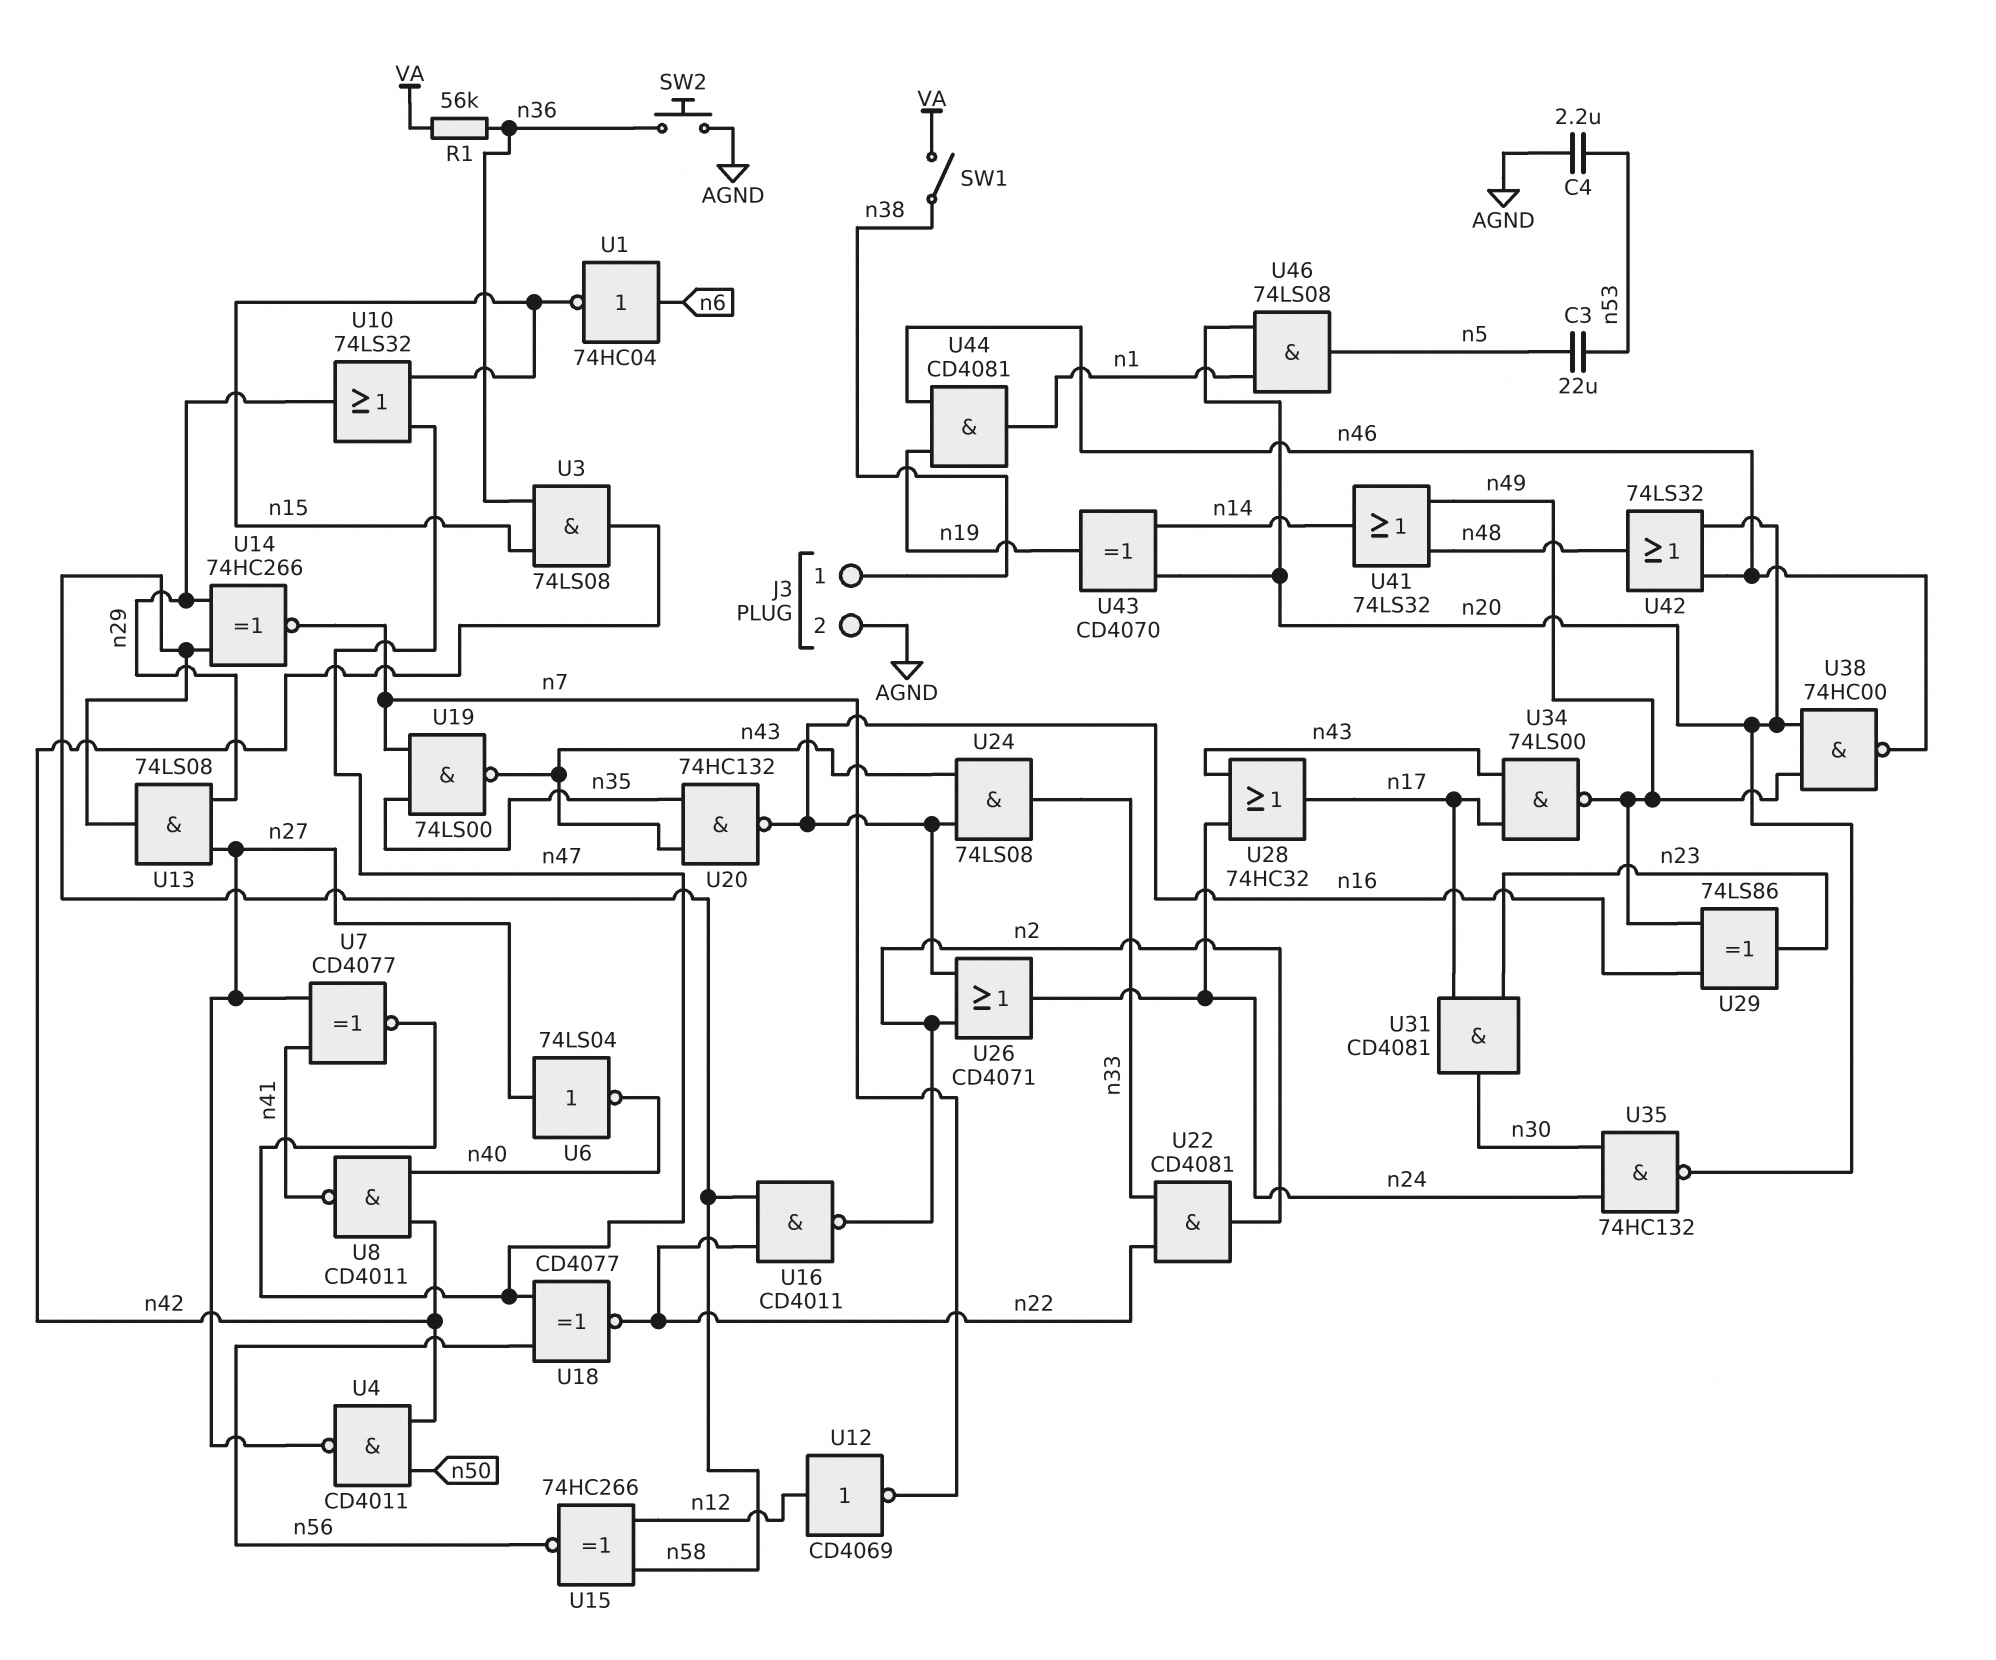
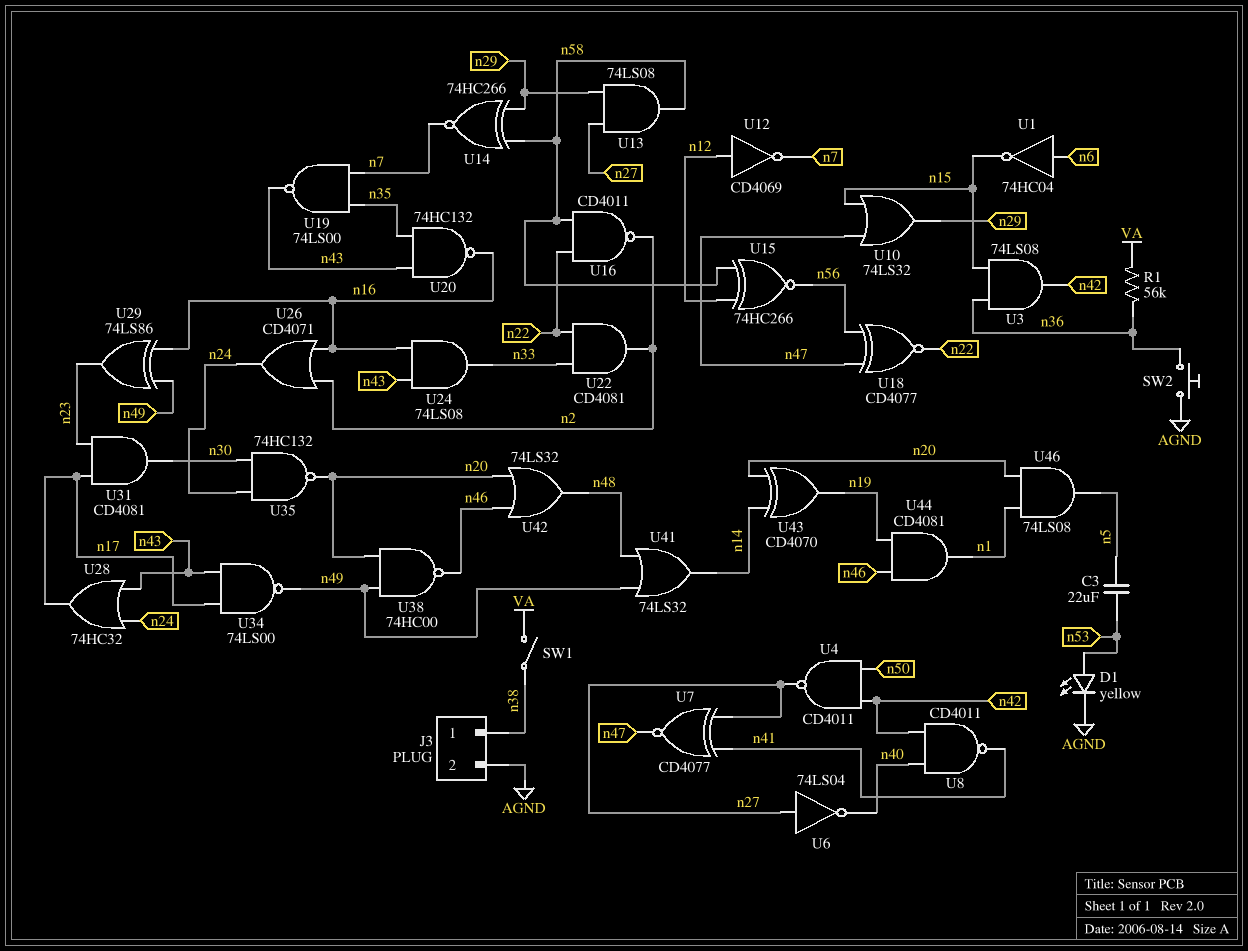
C4: 2.2uF (AGND, n53) -> none
D1: none -> LED yellow (A n53, K AGND)

